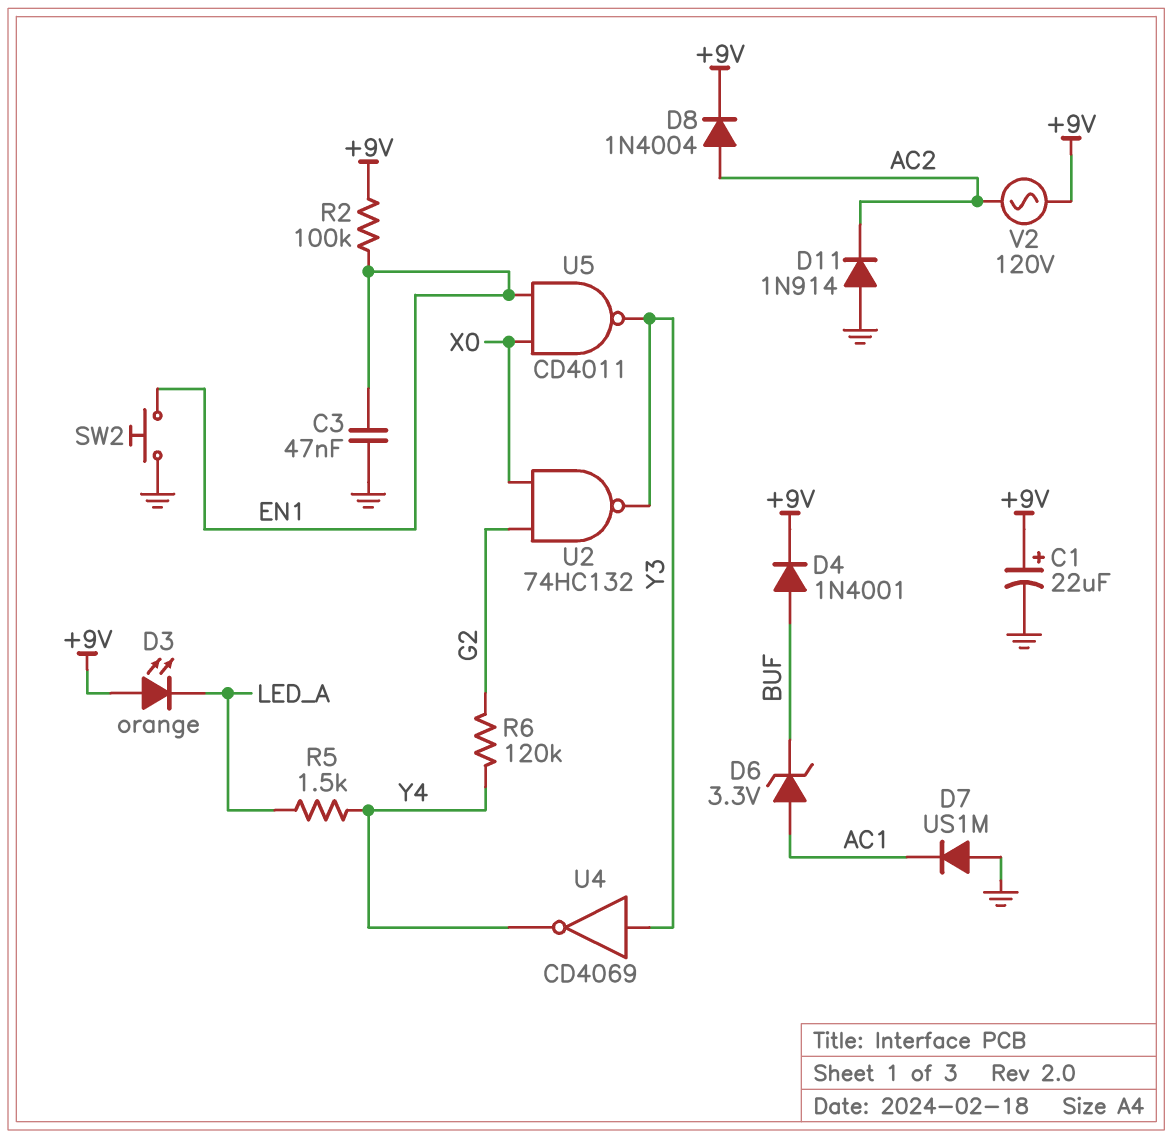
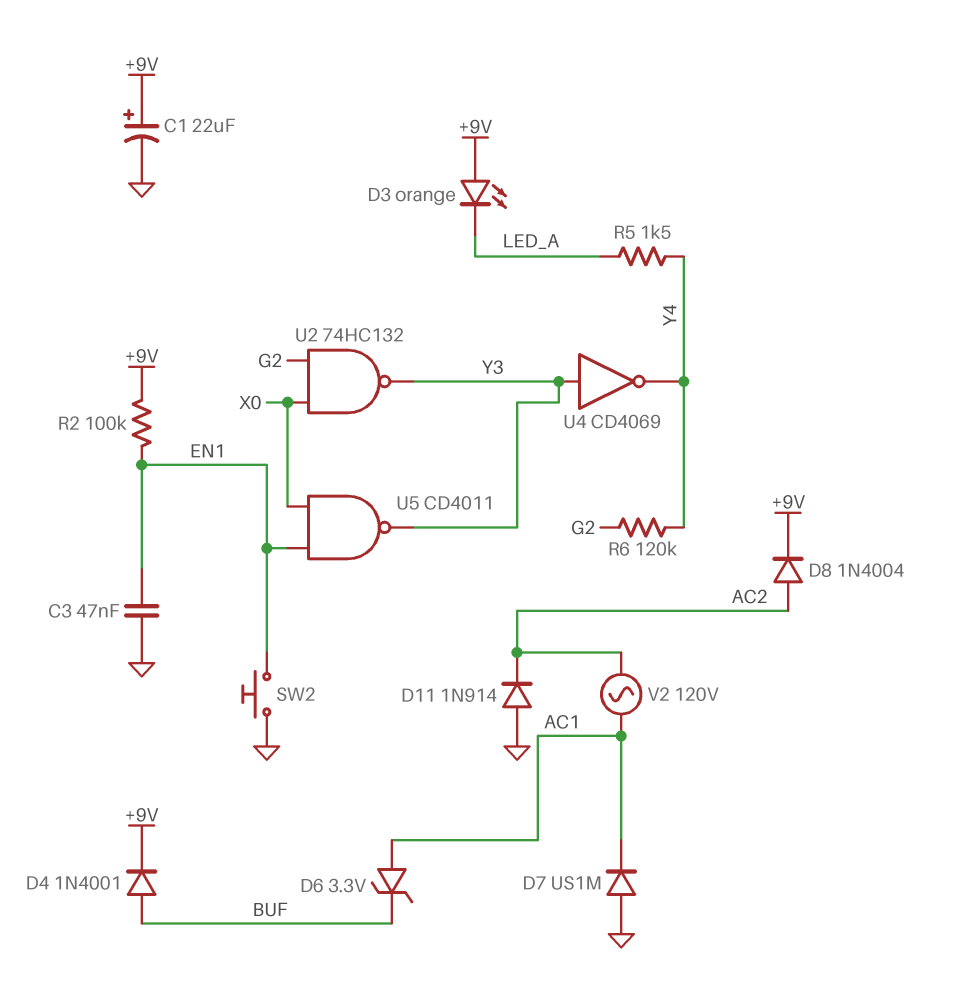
V2: AC 120V (+9V, AC2) -> AC 120V (AC1, AC2)

